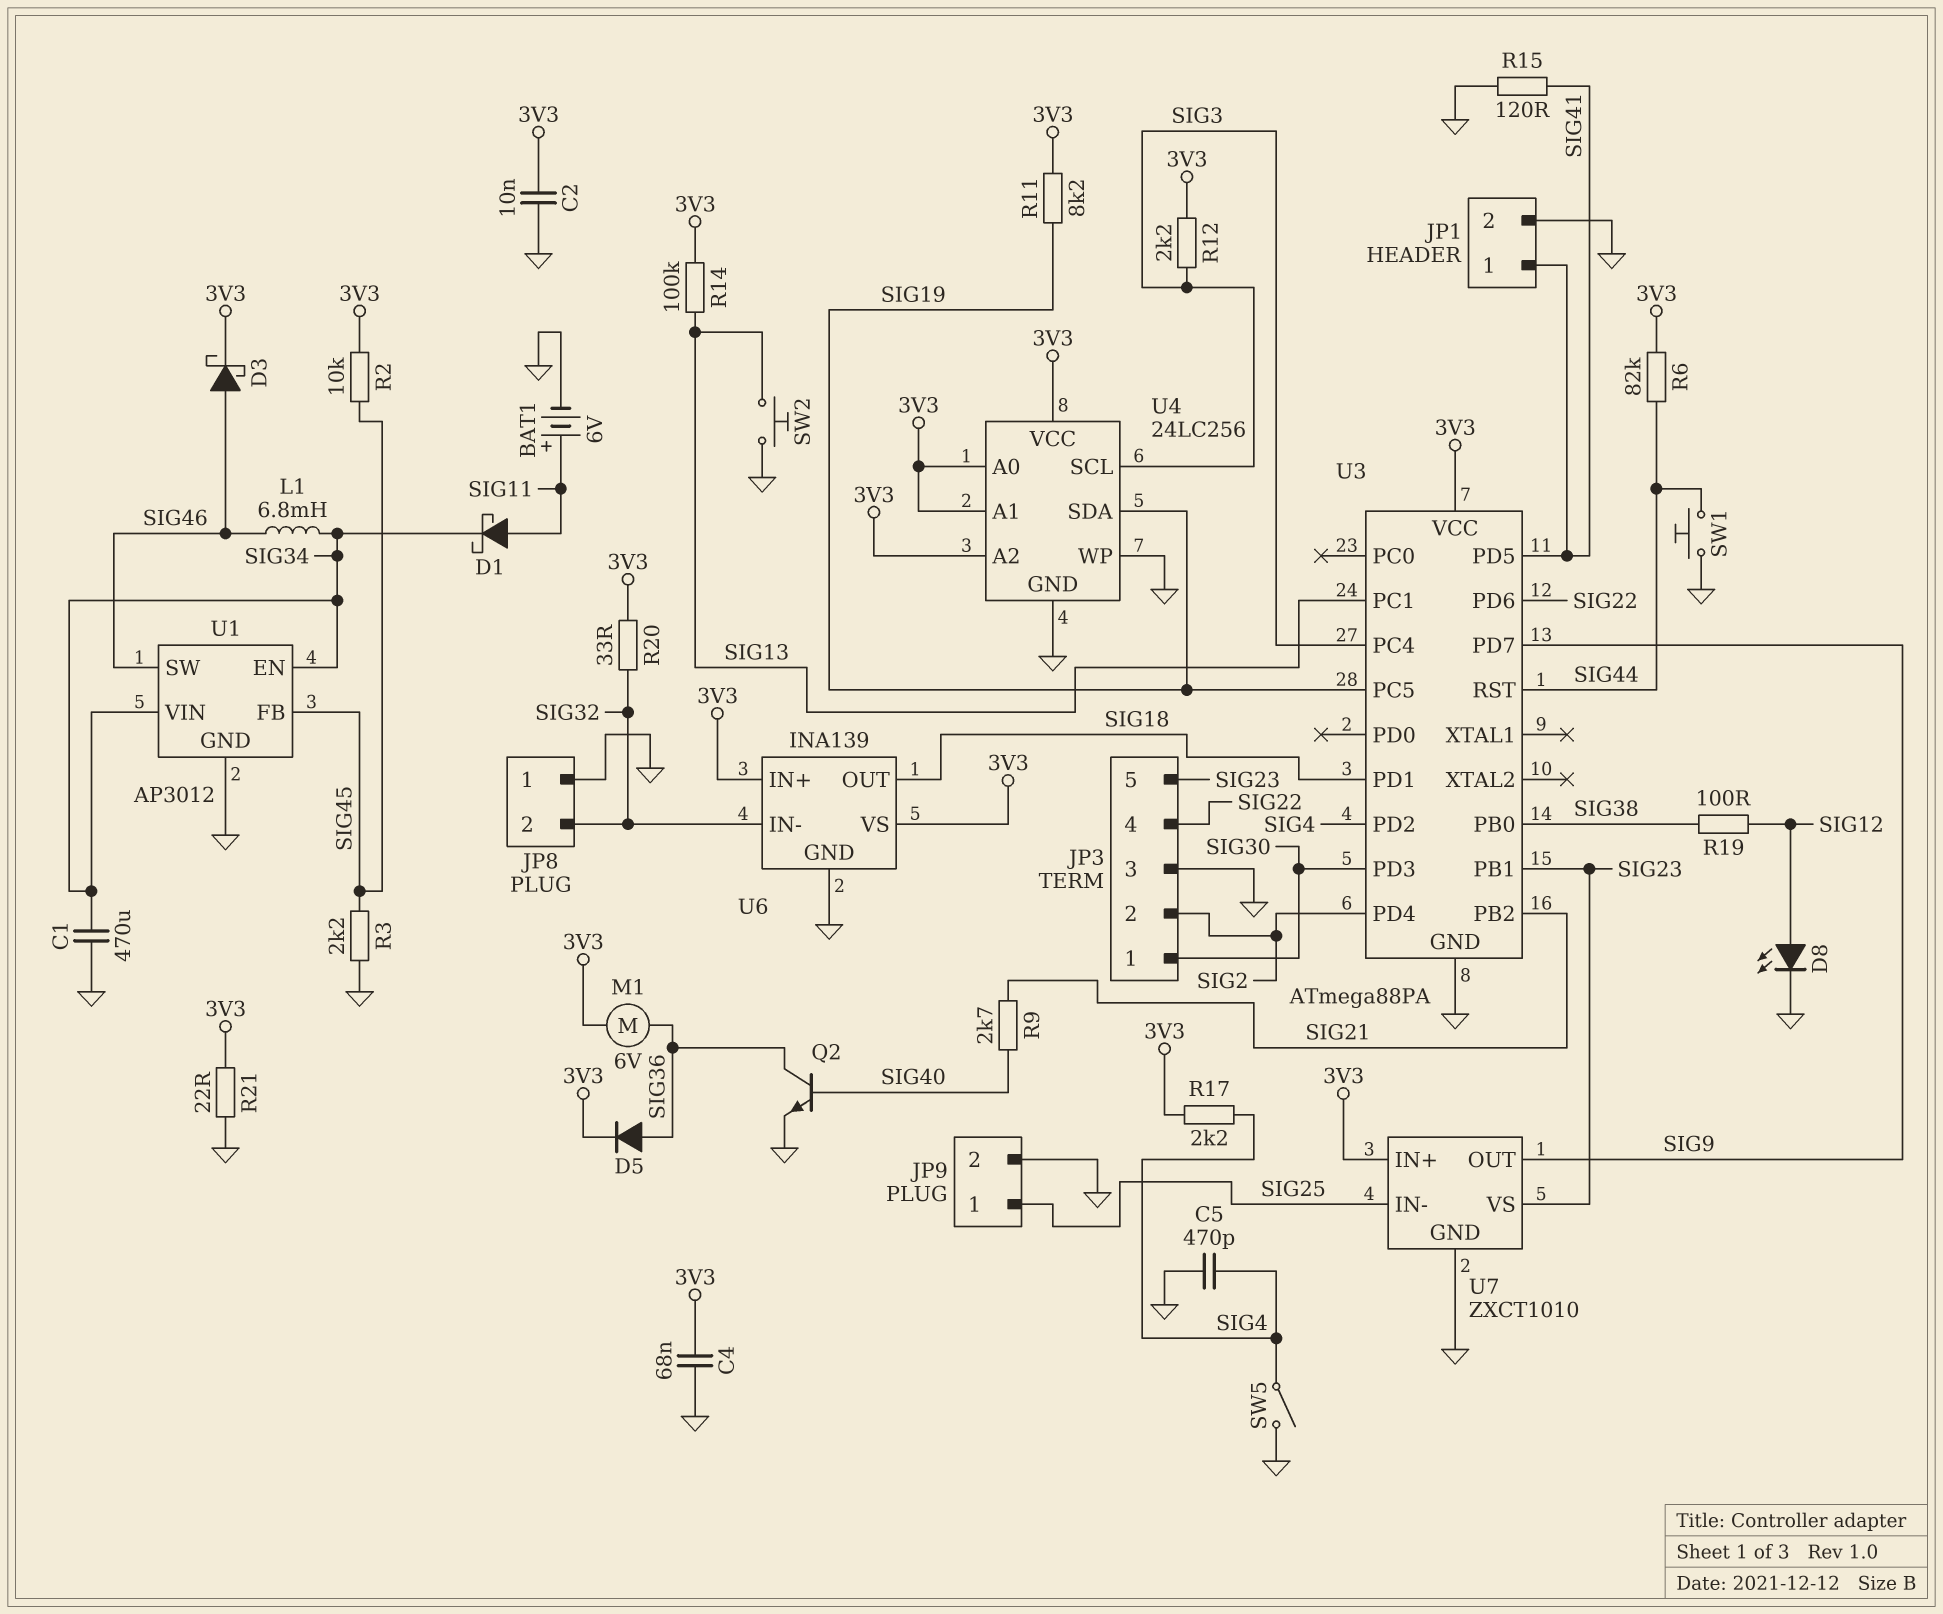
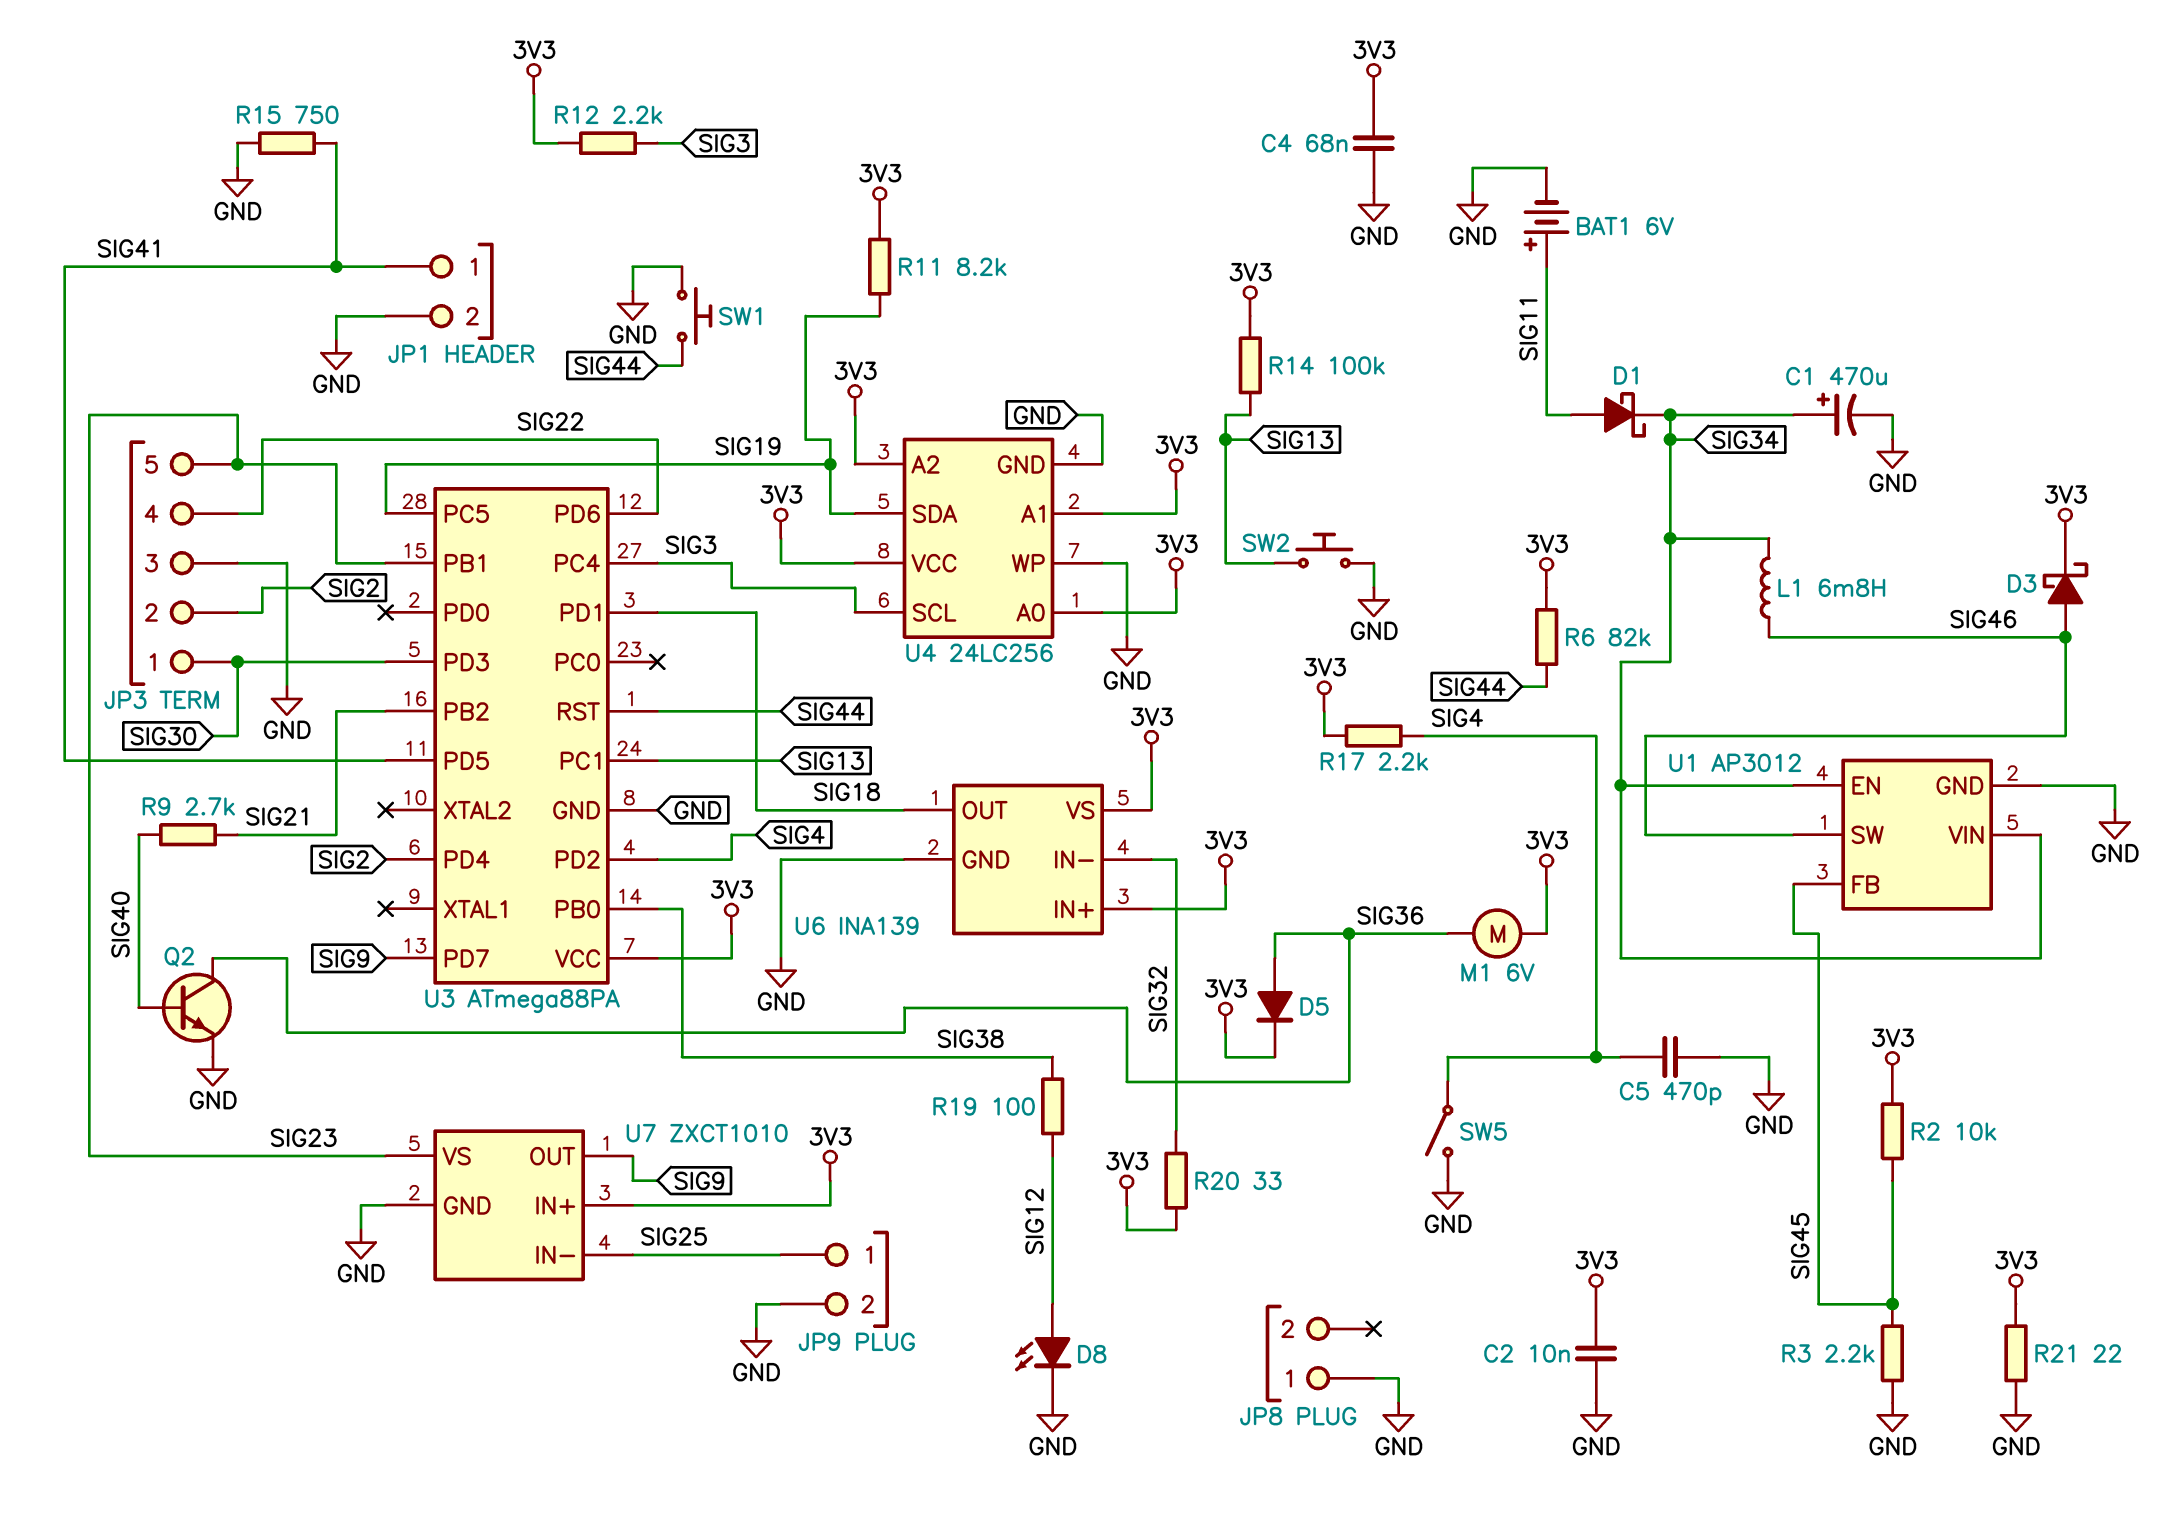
C1: 470uF (GND, SIG34) -> 470uF (plus SIG34, minus GND)
JP8 pin 2: SIG32 -> none
R15: 120 (GND, SIG41) -> 750 (GND, SIG41)

